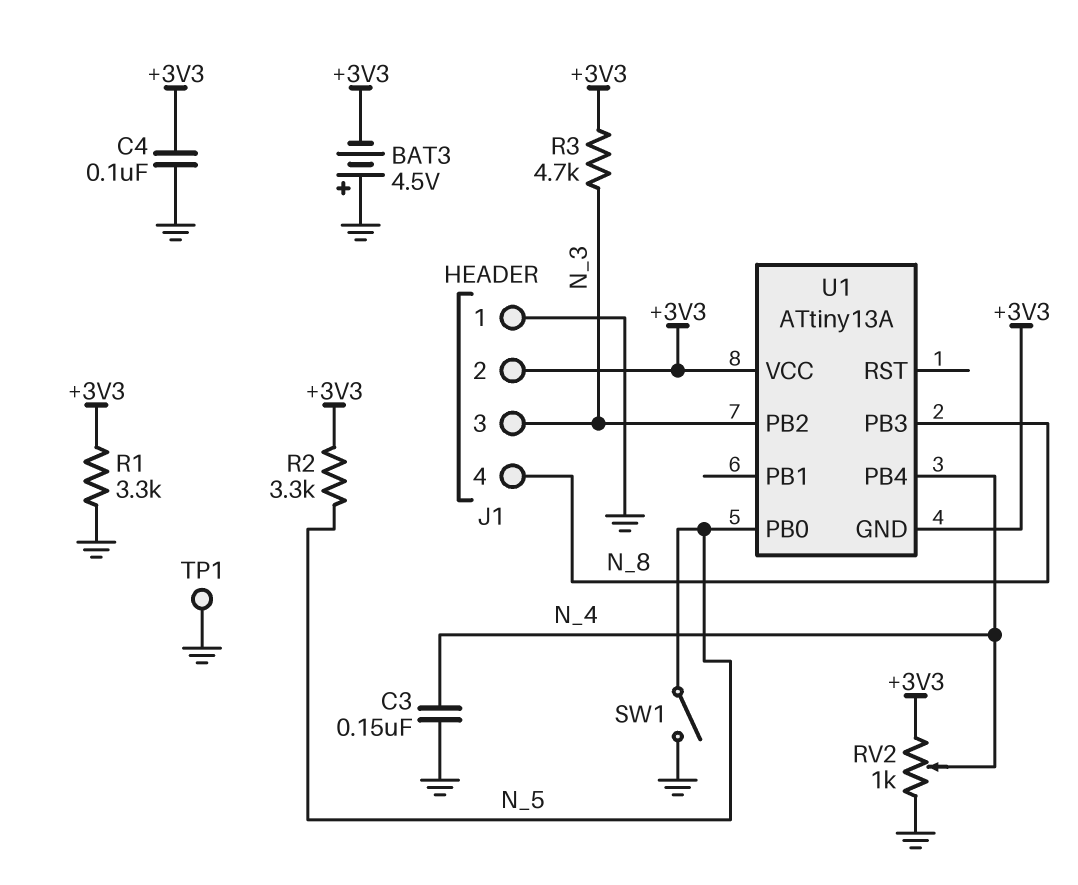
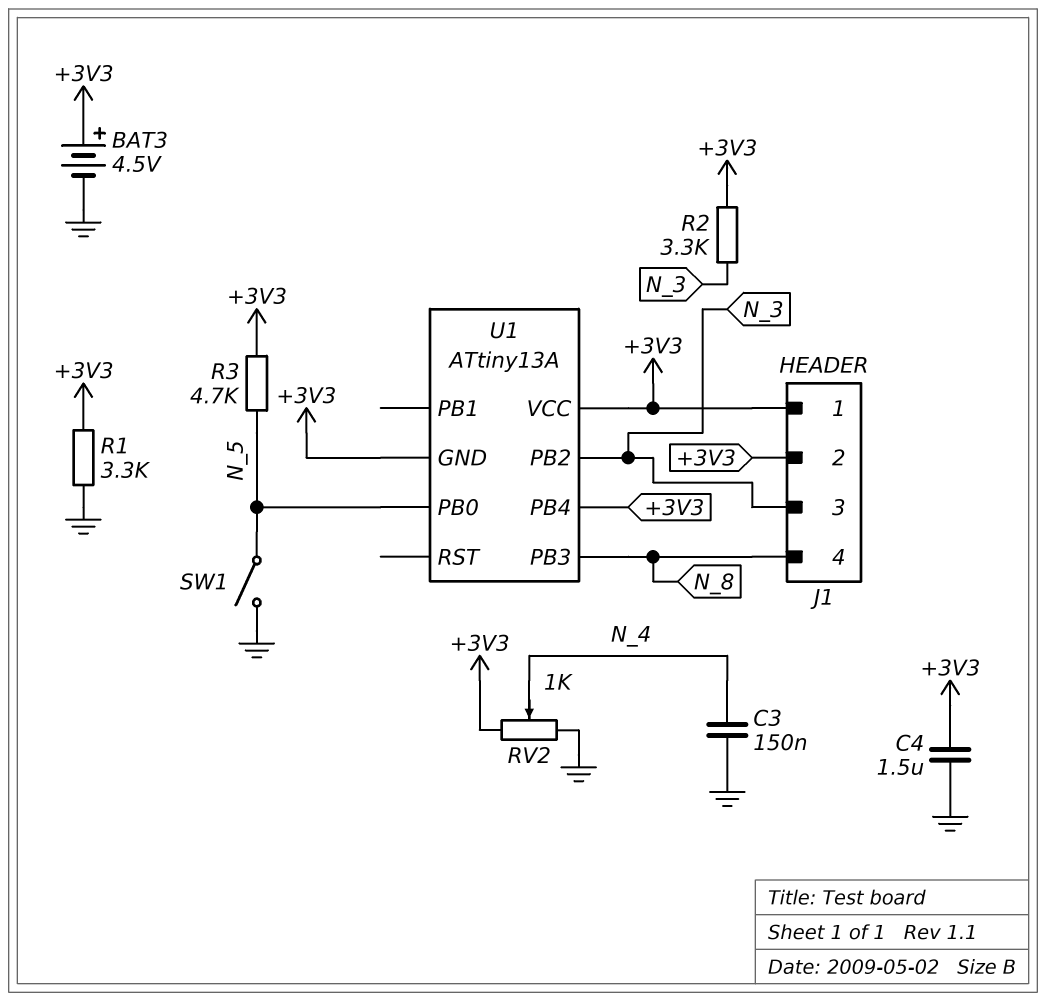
BAT3: 4.5V (plus GND, minus +3V3) -> 4.5V (plus +3V3, minus GND)
C4: 100nF (+3V3, GND) -> 1.5uF (+3V3, GND)
J1 pin 1: GND -> +3V3
R2: 3.3k (+3V3, N_5) -> 3.3k (+3V3, N_3)
R3: 4.7k (+3V3, N_3) -> 4.7k (+3V3, N_5)
TP1: test point (GND) -> none
U1 pin PB4: N_4 -> +3V3

